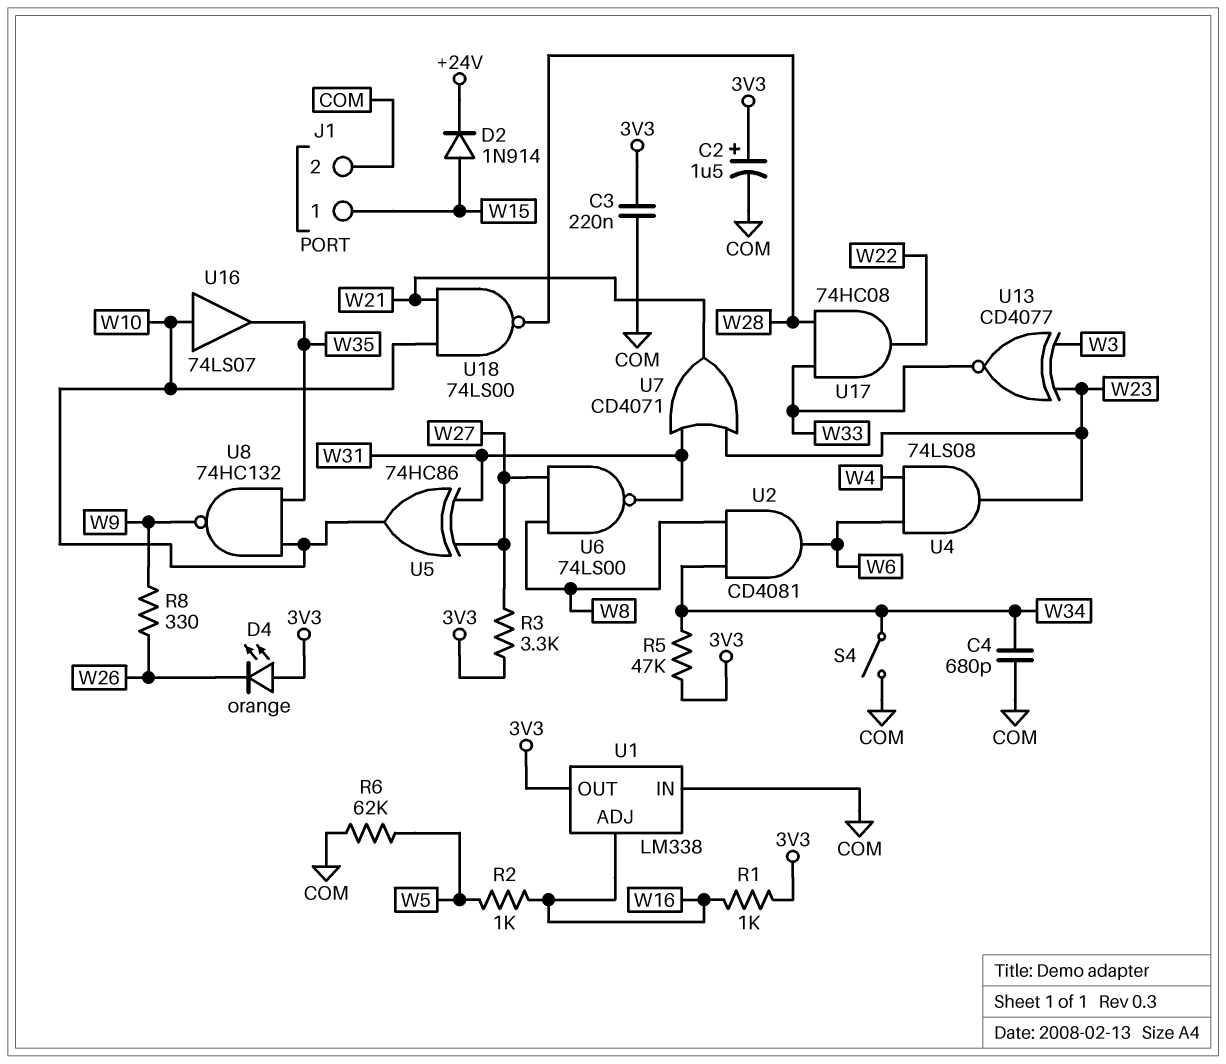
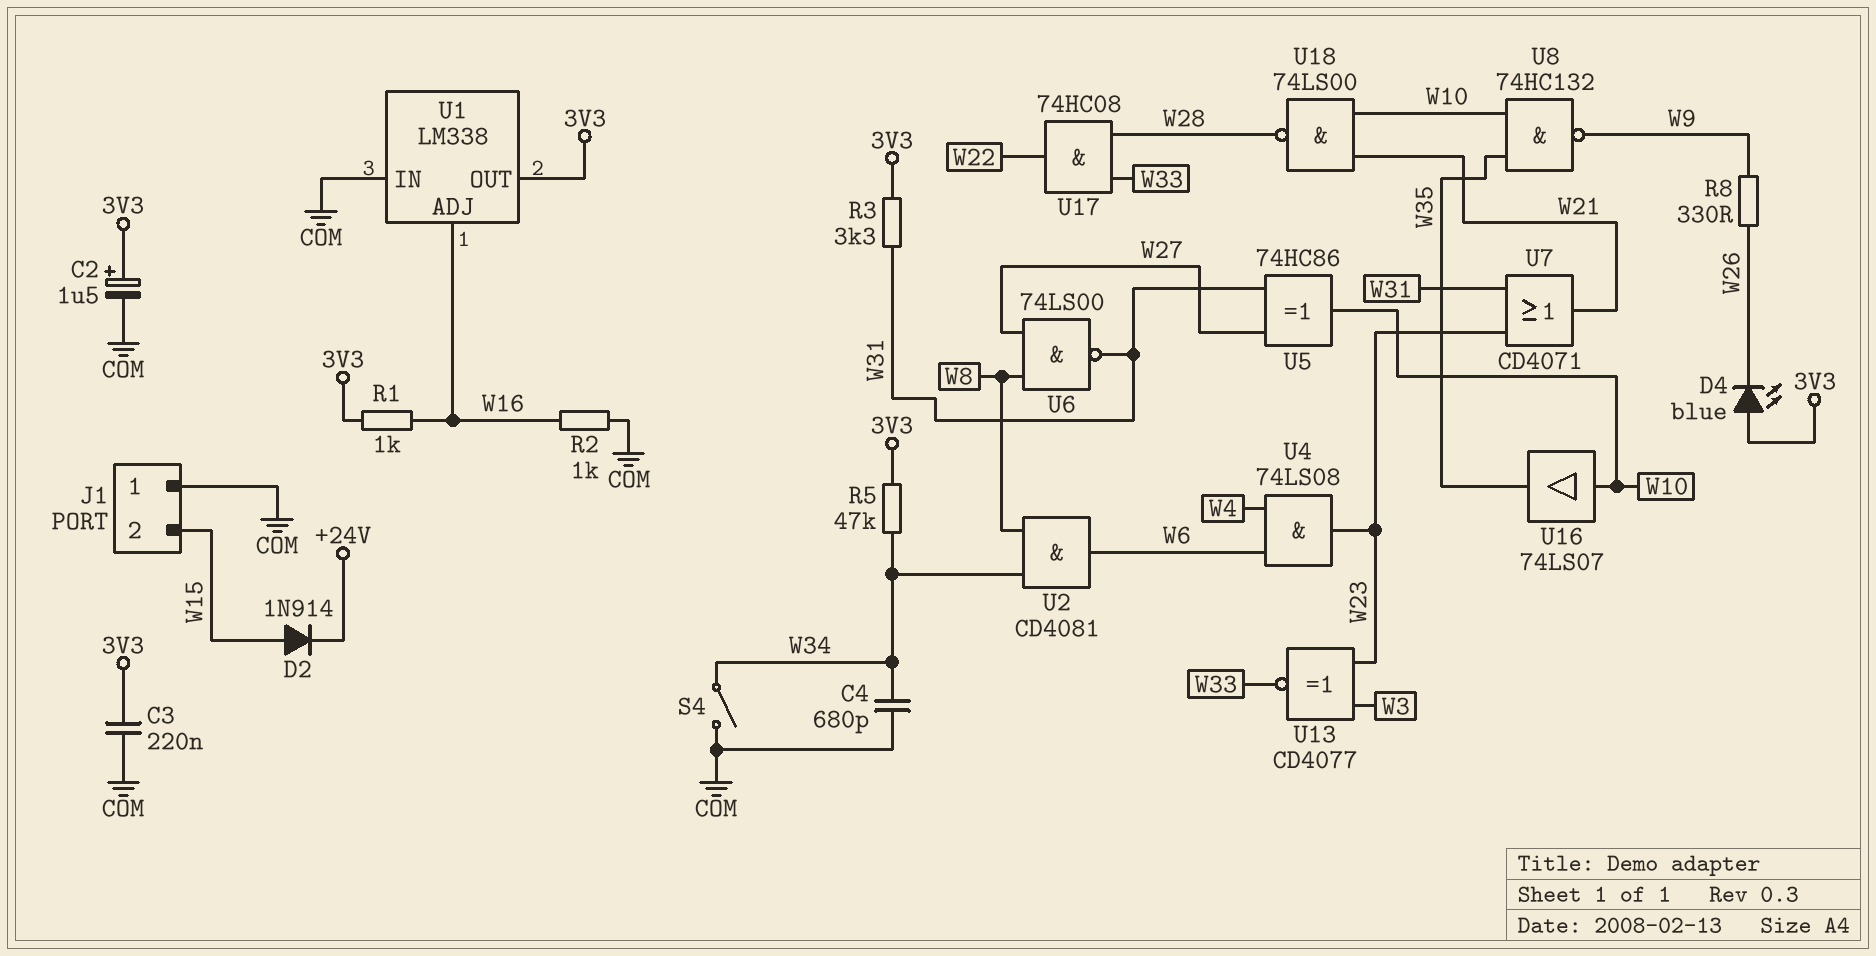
D4: LED orange (A 3V3, K W26) -> LED blue (A 3V3, K W26)
J1 pin 1: W15 -> COM
J1 pin 2: COM -> W15
R2: 1k (W5, W16) -> 1k (COM, W16)
R3: 3.3k (3V3, W27) -> 3.3k (3V3, W31)
R6: 62k (COM, W5) -> none

